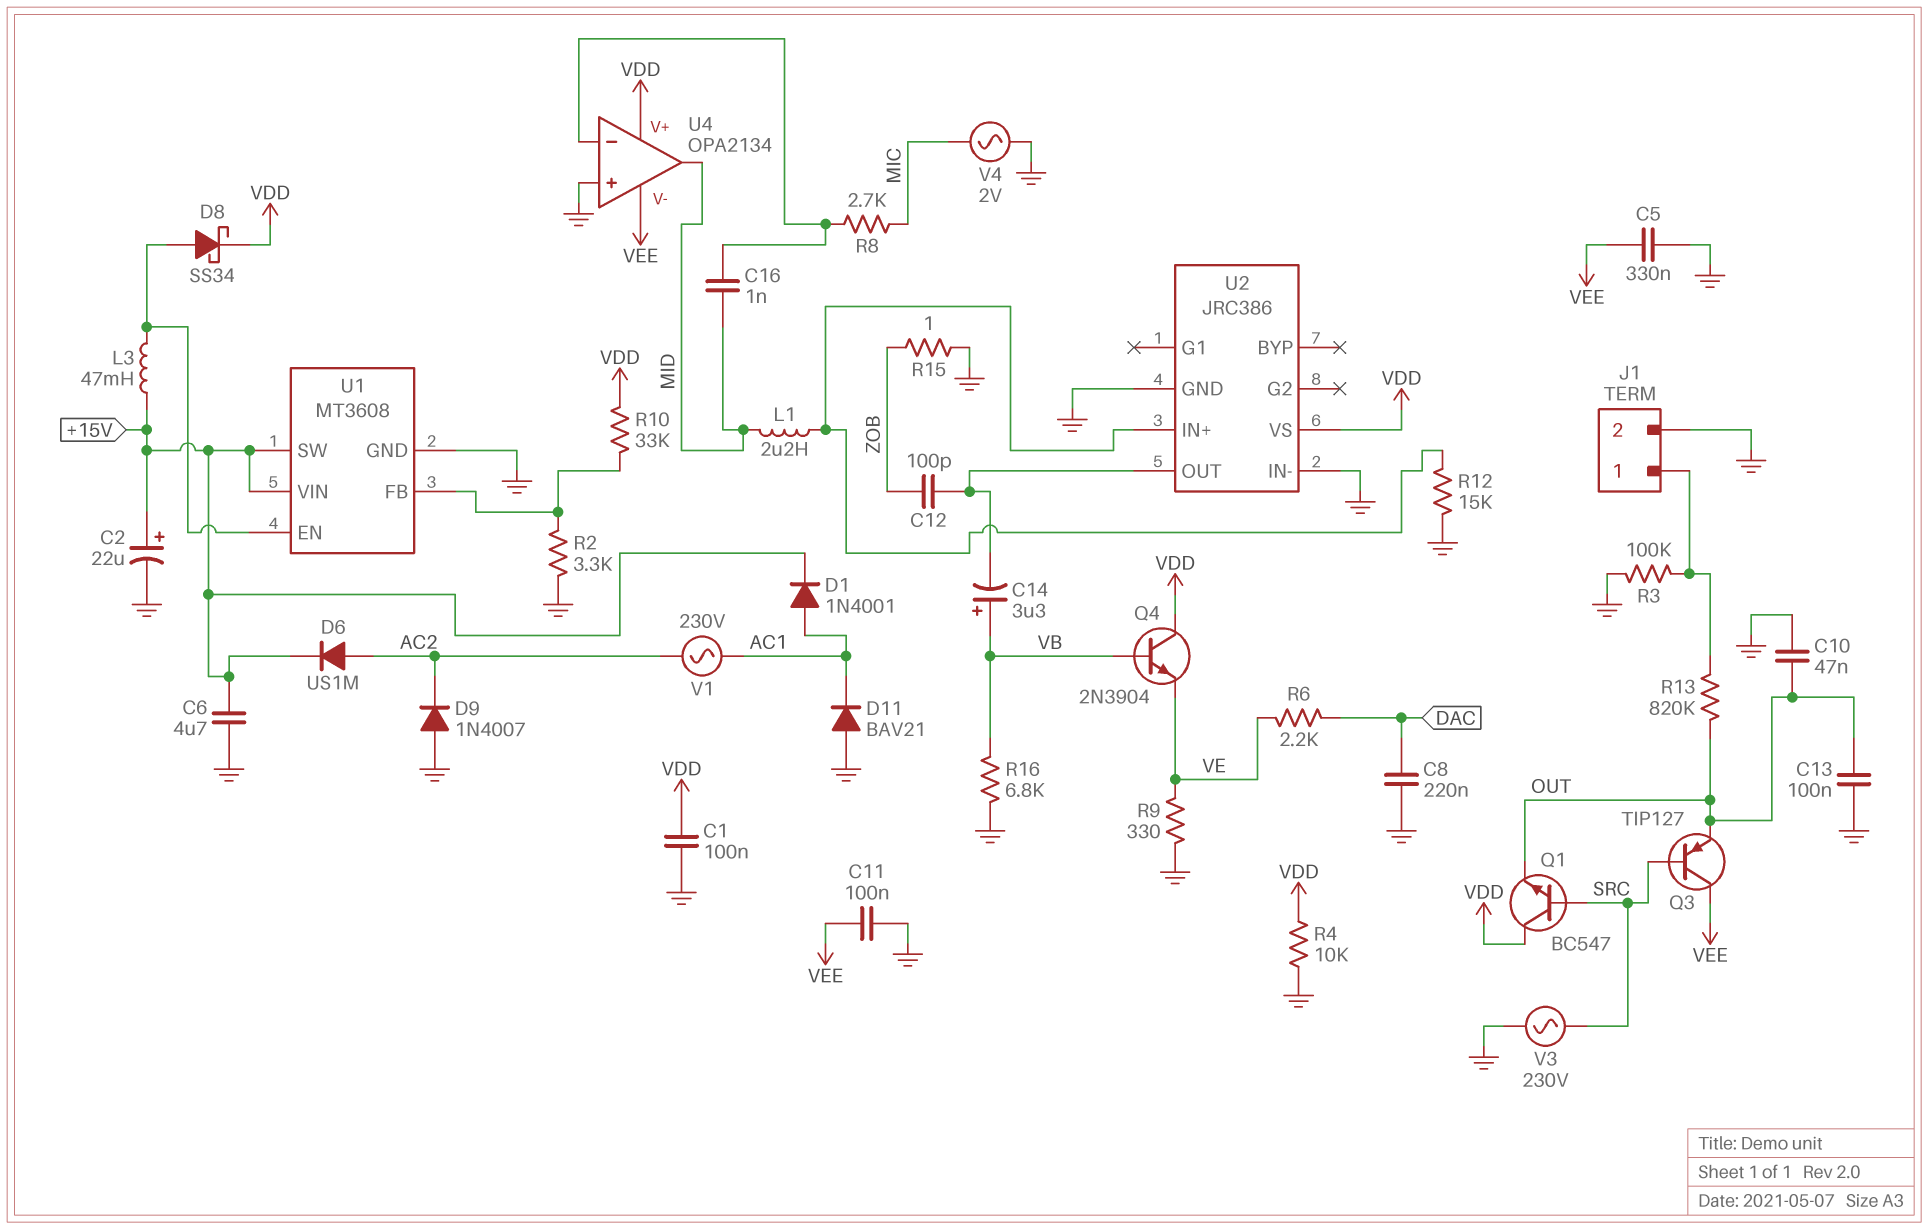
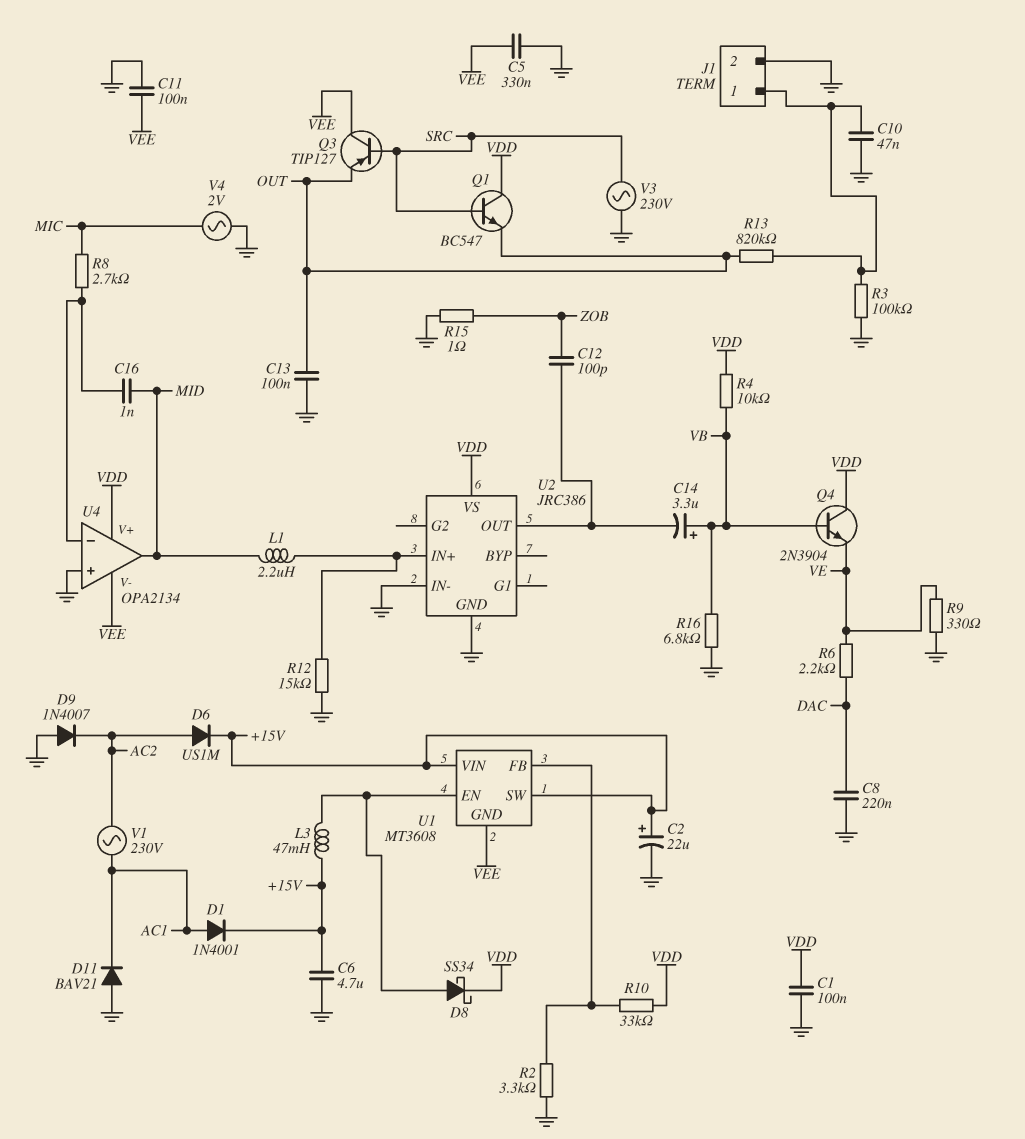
C10: 47nF (GND, OUT) -> 47nF (GND, J1/1)
R4: 10k (GND, VDD) -> 10k (VB, VDD)
U1 pin GND: GND -> VEE

